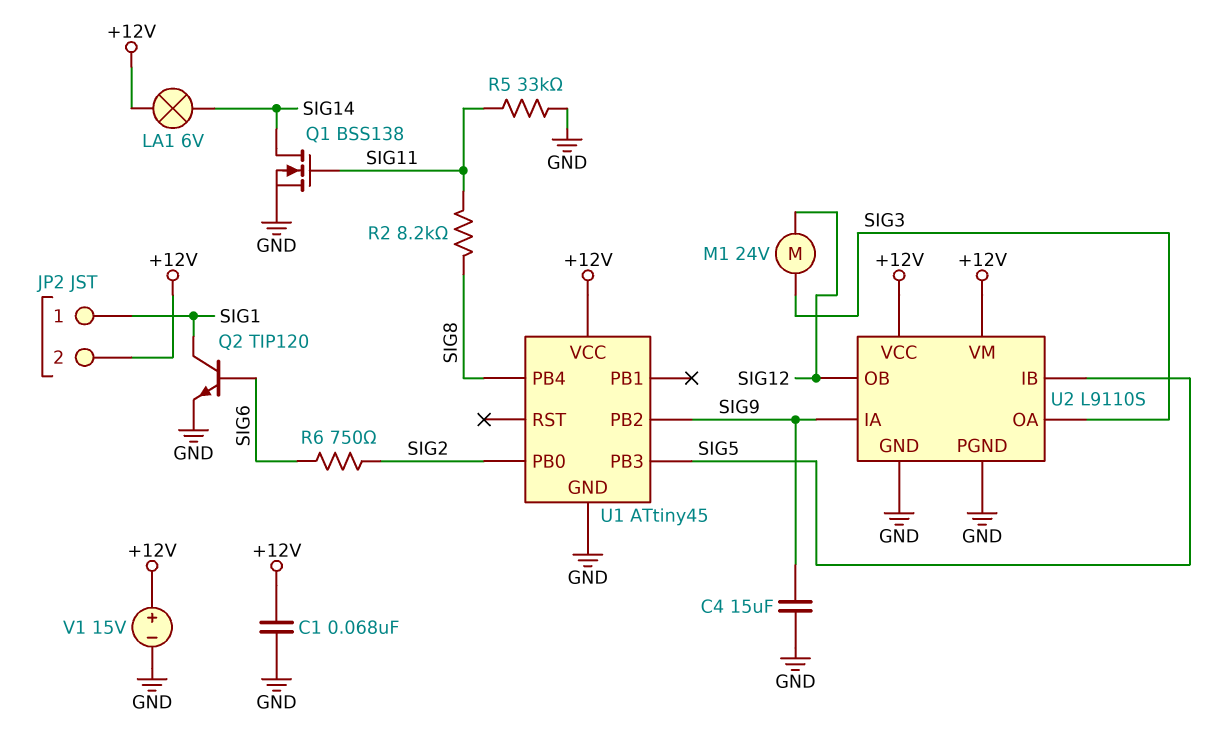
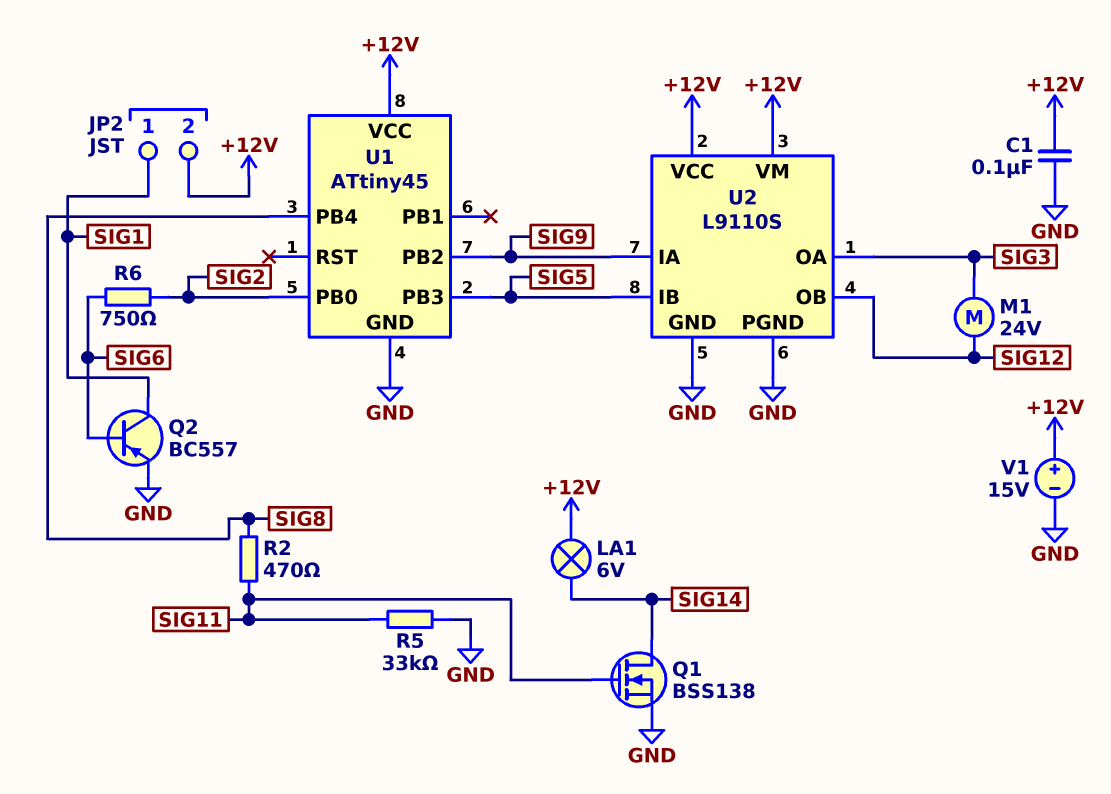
C1: 68nF (+12V, GND) -> 100nF (+12V, GND)
C4: 15uF (GND, SIG9) -> none
Q2: NPN TIP120 (B SIG6, C SIG1, E GND) -> PNP BC557 (B SIG6, C SIG1, E GND)
R2: 8.2k (SIG8, SIG11) -> 470 (SIG8, SIG11)

